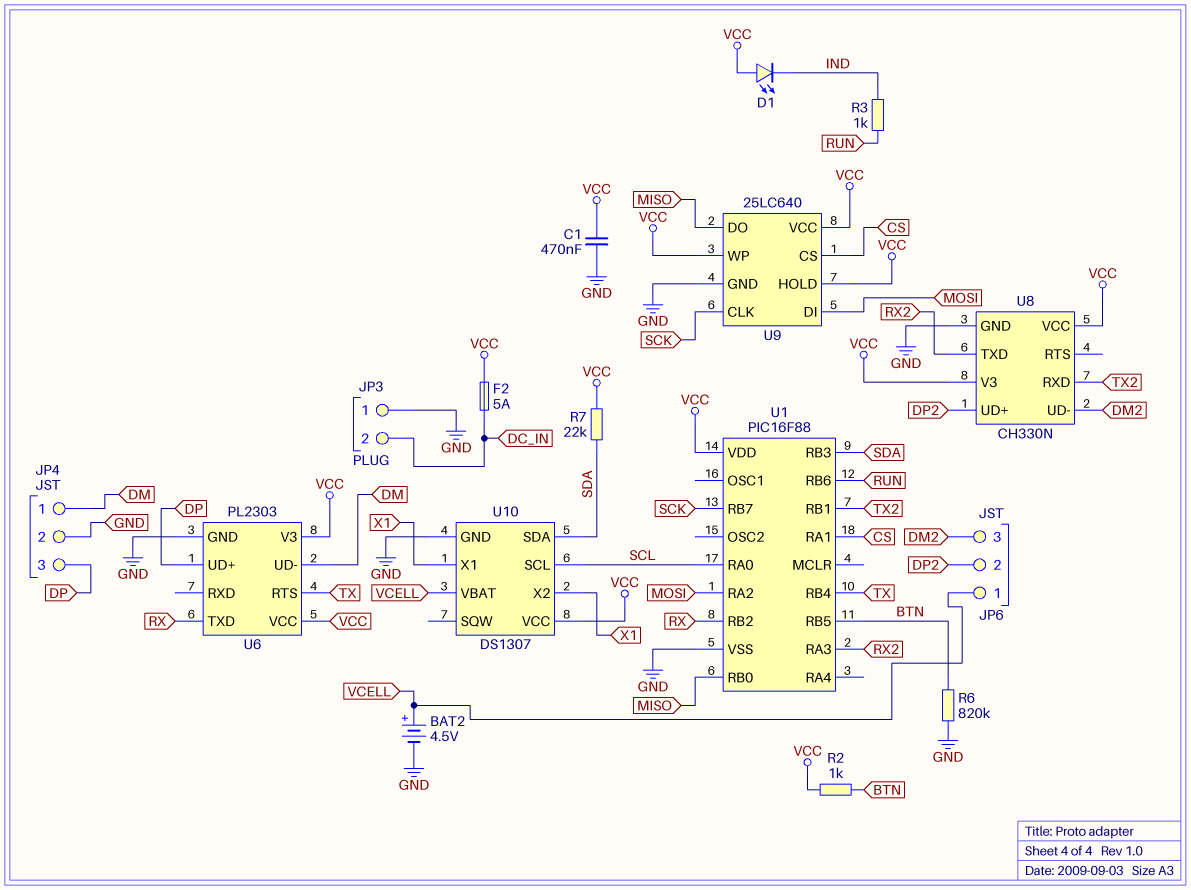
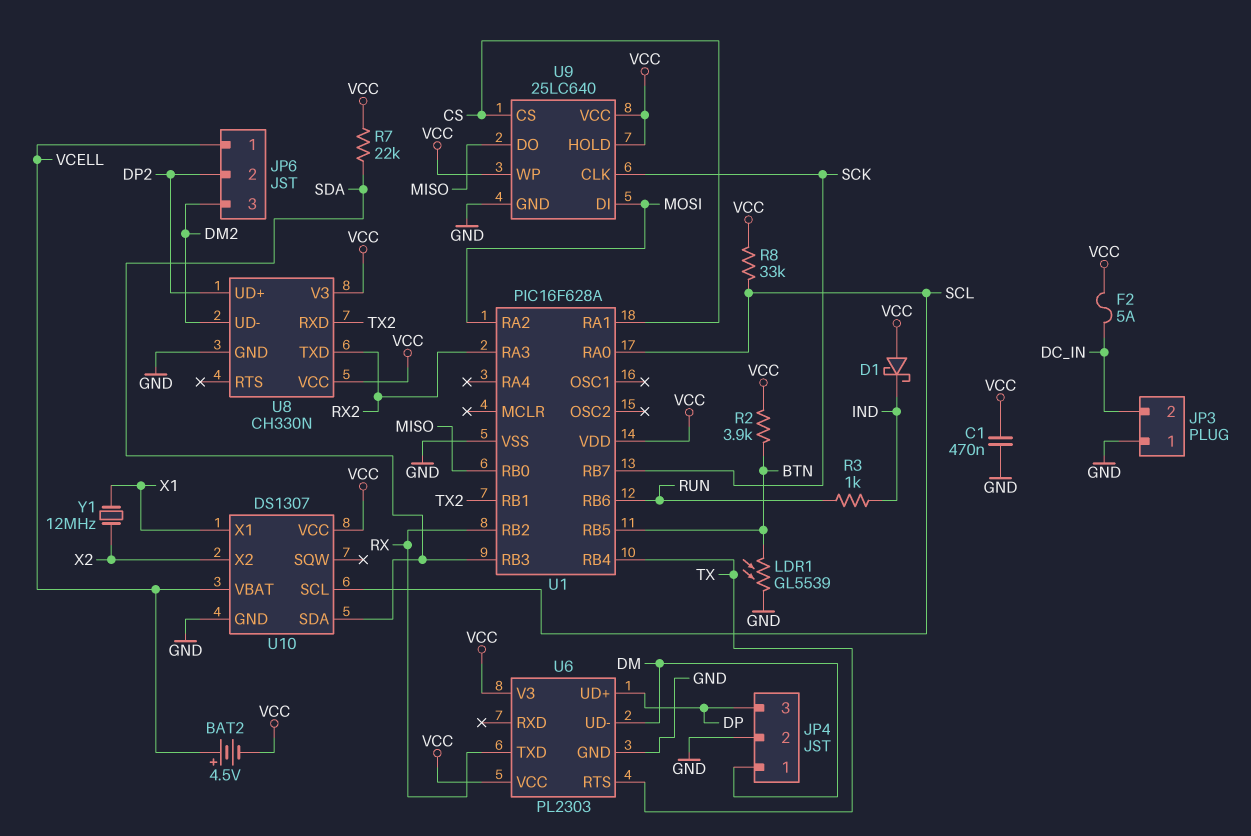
BAT2: 4.5V (plus VCELL, minus GND) -> 4.5V (plus VCELL, minus VCC)
D1: LED (A VCC, K IND) -> schottky (A VCC, K IND)
LDR1: none -> GL5539 (BTN, GND)
R2: 1k (BTN, VCC) -> 3.9k (BTN, VCC)
R6: 820k (BTN, GND) -> none
R8: none -> 33k (SCL, VCC)
U1: PIC16F88 -> PIC16F628A
U10 pin X2: X1 -> X2
Y1: none -> 12MHz (X1, X2)

